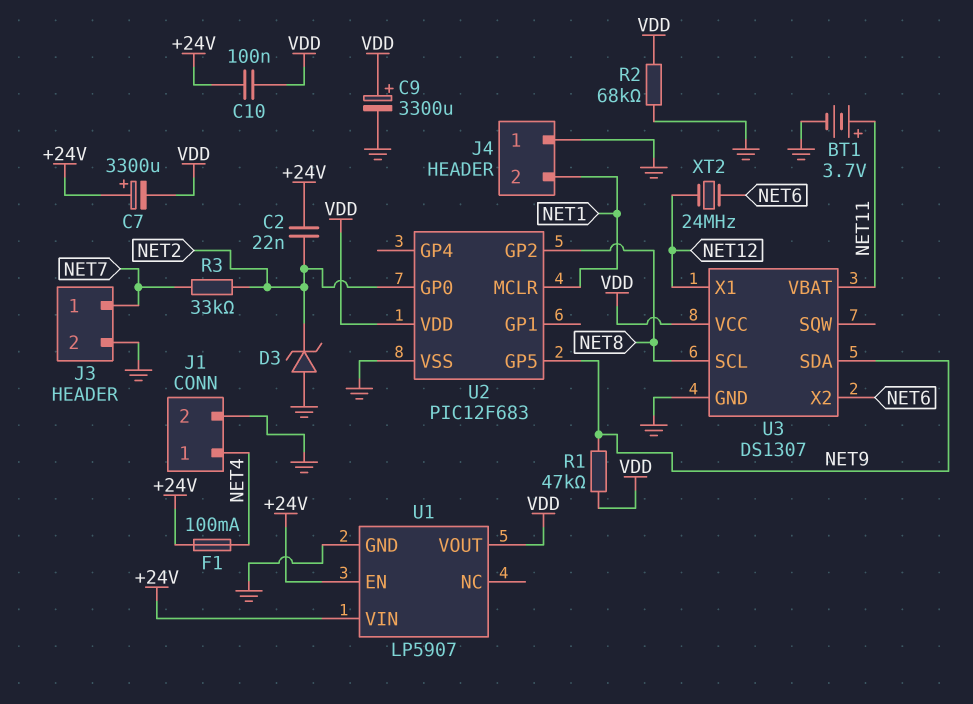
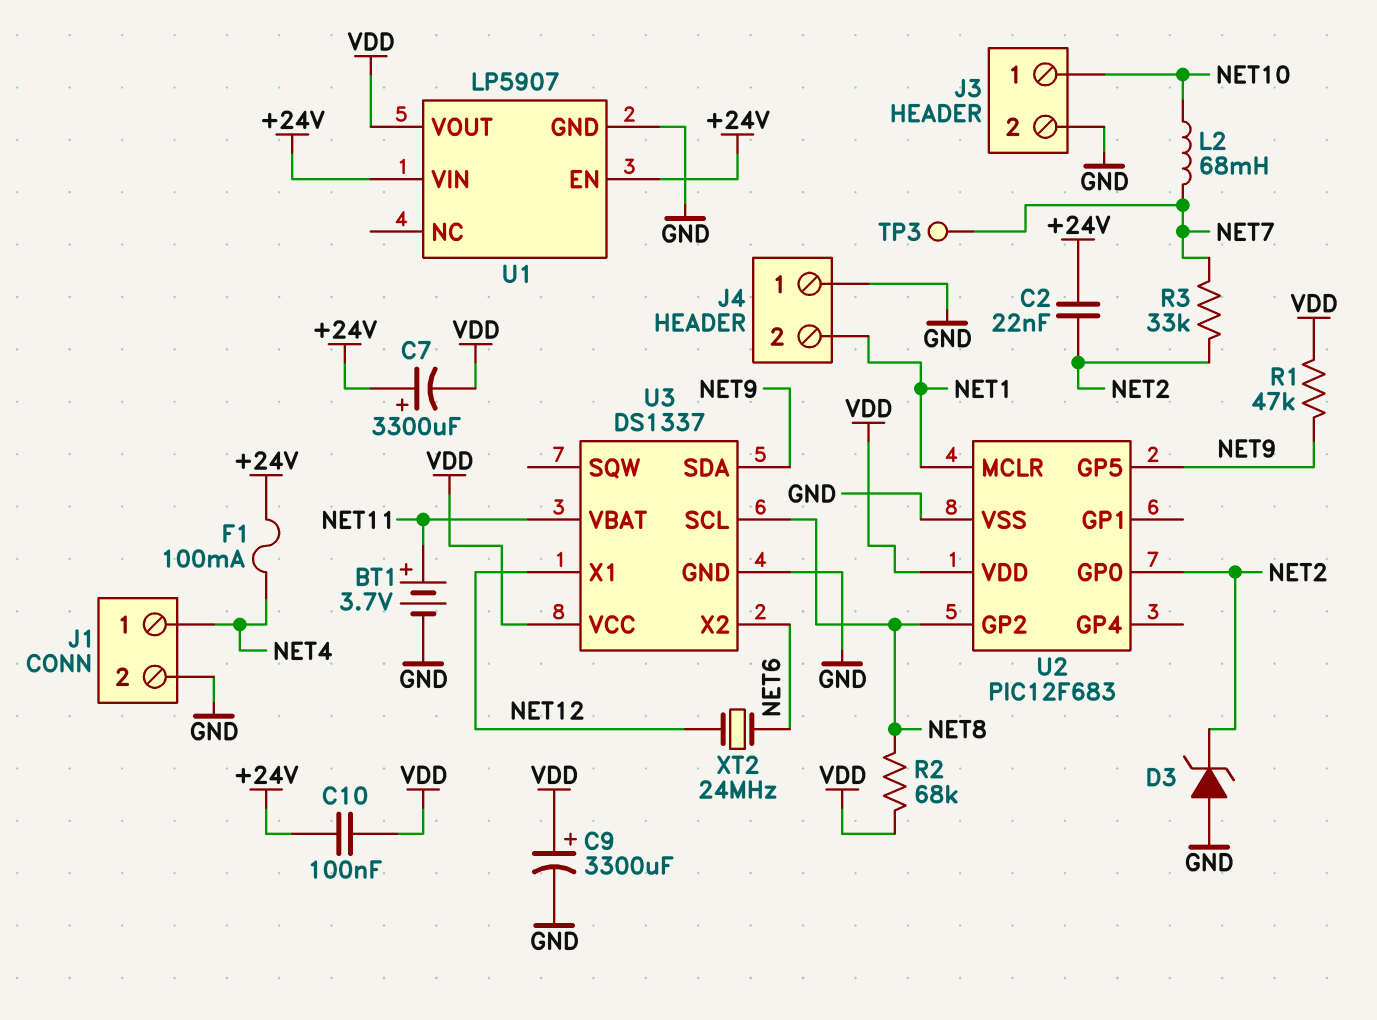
J3 pin 1: NET7 -> NET10
L2: none -> 68mH (NET7, NET10)
R2: 68k (GND, VDD) -> 68k (NET8, VDD)
TP3: none -> test point (NET7)
U3: DS1307 -> DS1337

